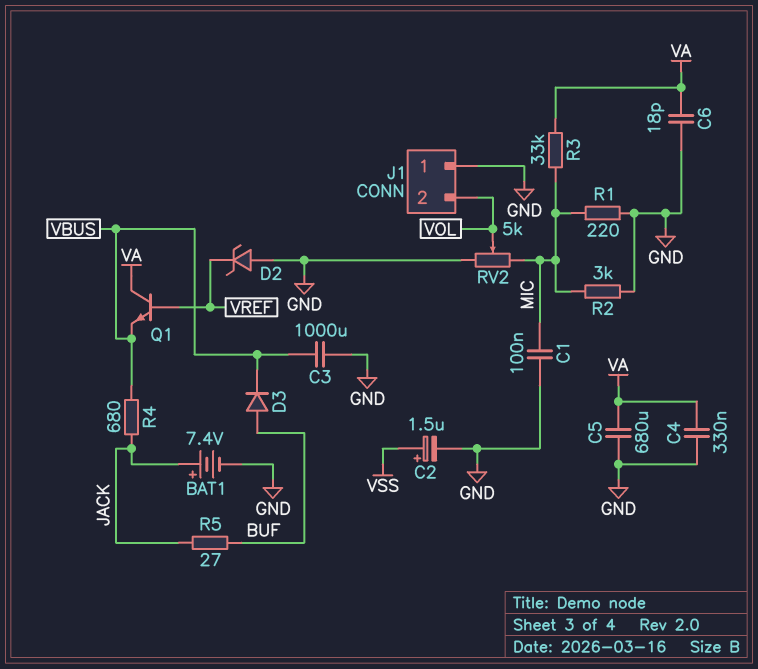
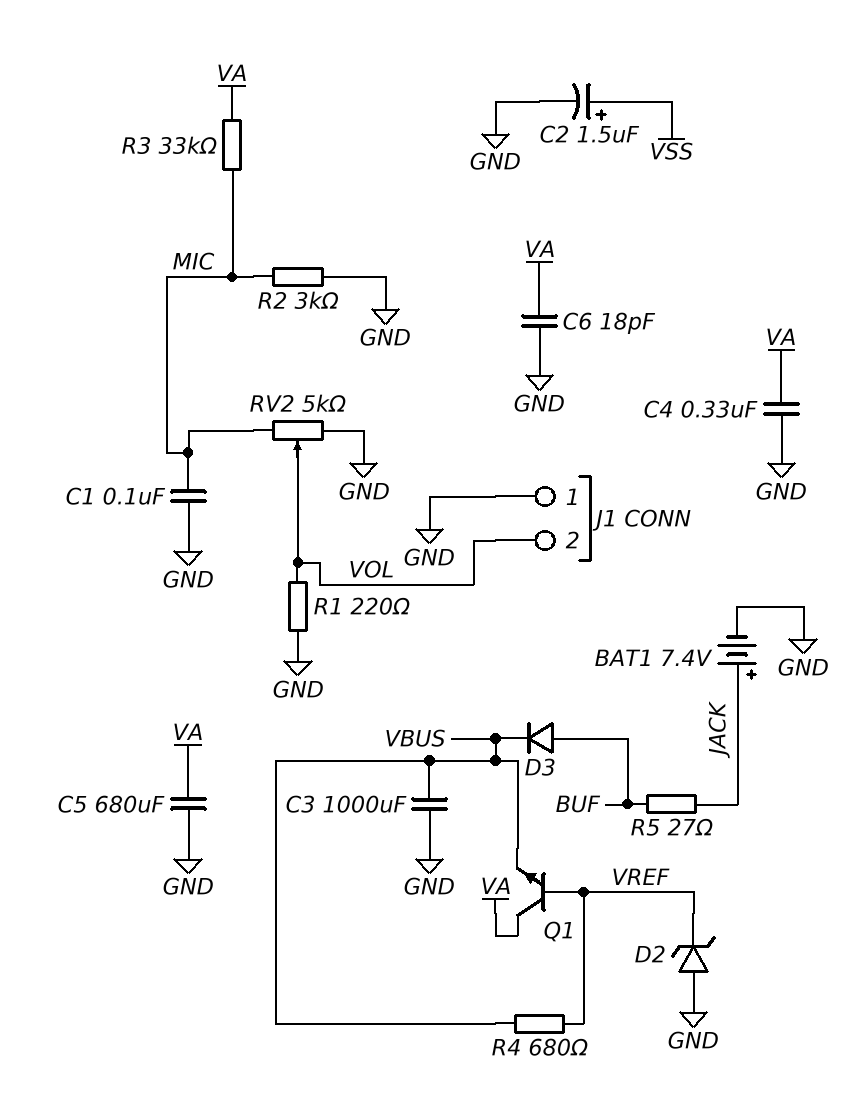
R1: 220 (GND, MIC) -> 220 (GND, VOL)
R4: 680 (JACK, VBUS) -> 680 (VBUS, VREF)

